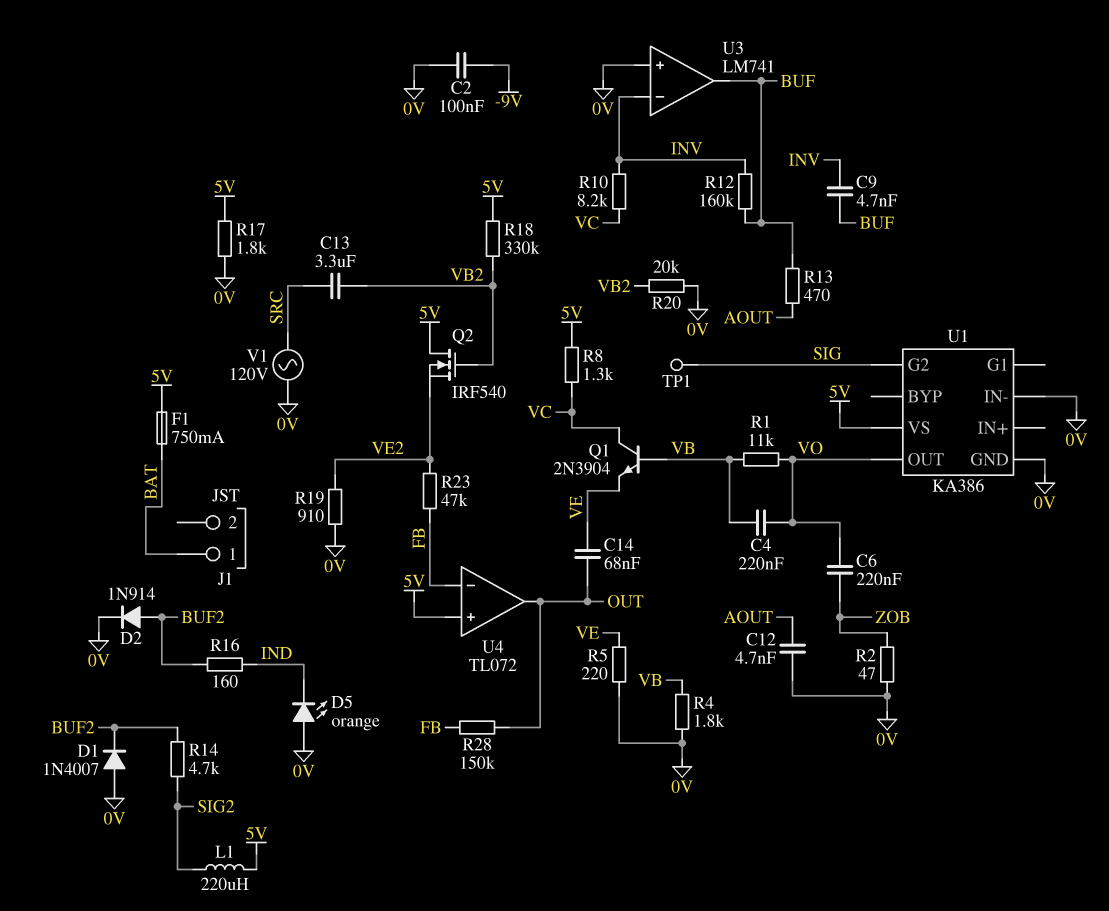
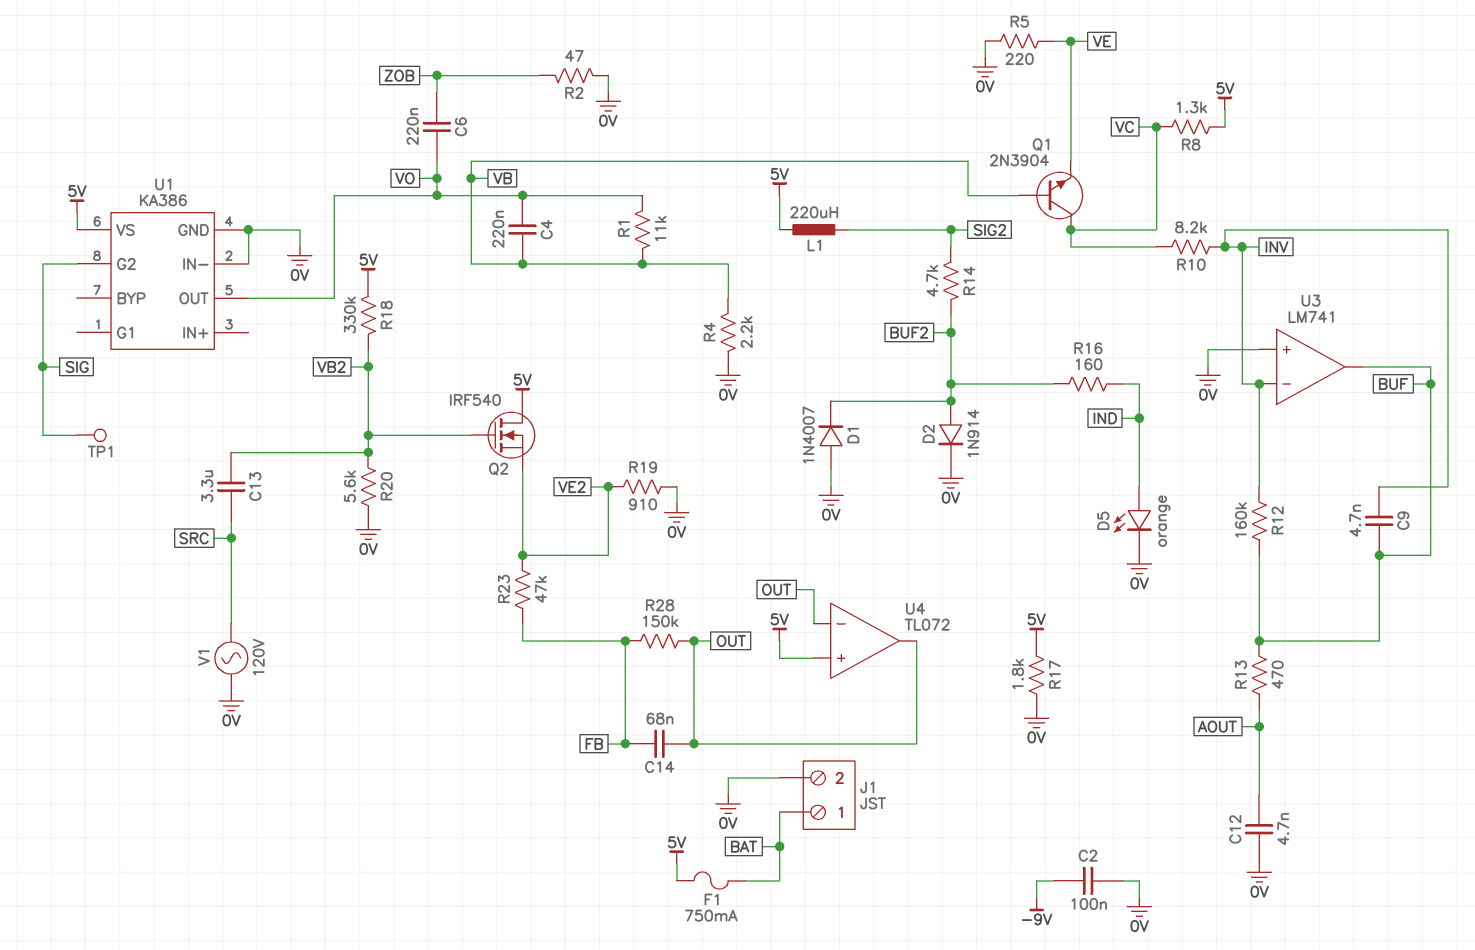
C14: 68nF (OUT, VE) -> 68nF (FB, OUT)
D5: LED orange (A 0V, K IND) -> LED orange (A IND, K 0V)
J1 pin 2: none -> 0V
R4: 1.8k (0V, VB) -> 2.2k (0V, VB)
R20: 20k (0V, VB2) -> 5.6k (0V, VB2)
U4 pin in-: FB -> OUT

